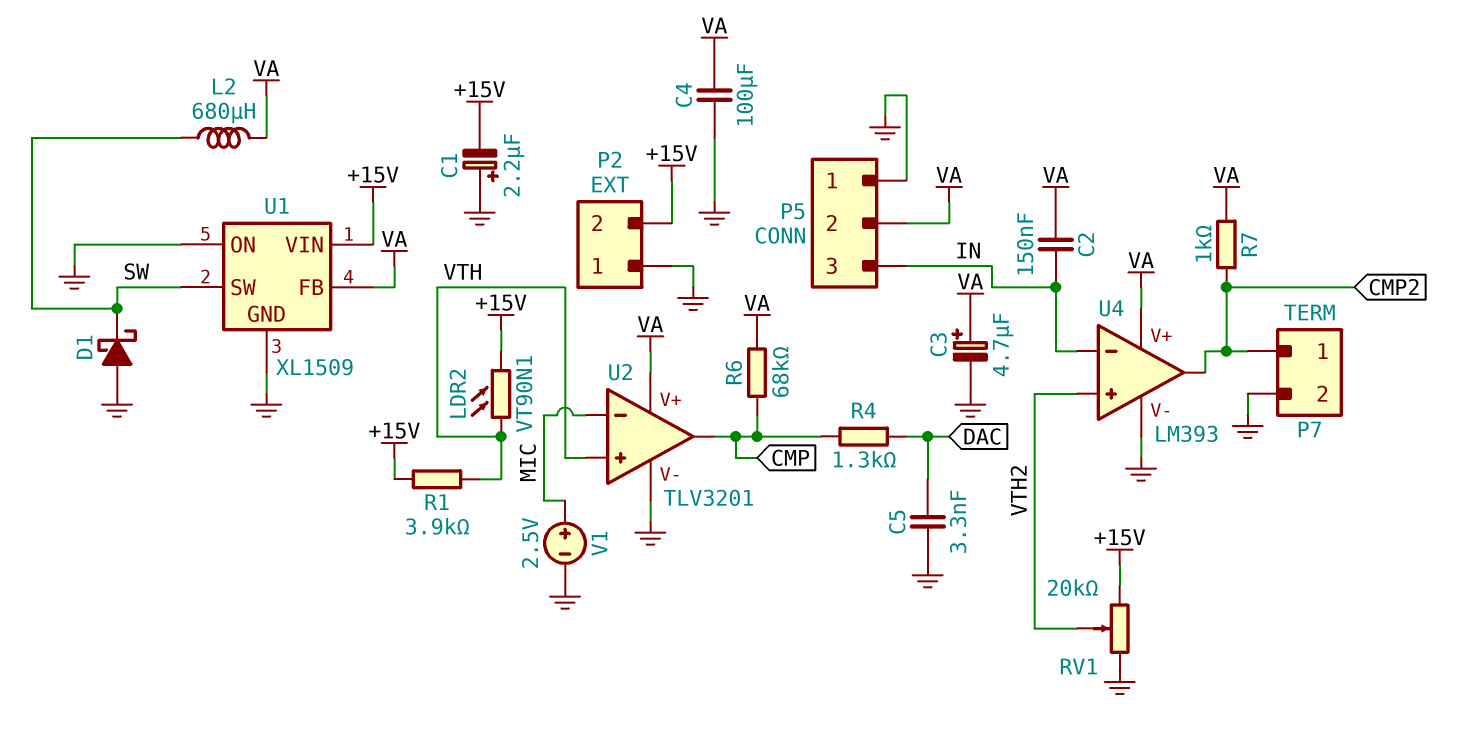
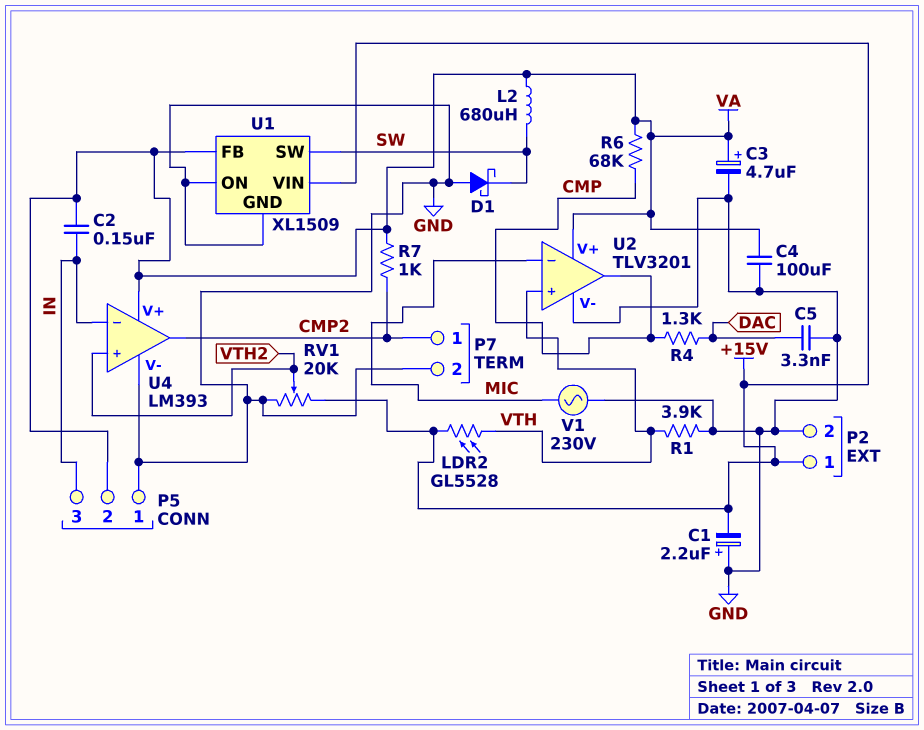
LDR2: VT90N1 (+15V, VTH) -> GL5528 (+15V, VTH)
P2 pin 1: GND -> +15V
P2 pin 2: +15V -> GND
R1: 3.9k (+15V, VTH) -> 3.9k (GND, VTH)
V1: 2.5V (plus MIC, minus GND) -> AC 230V (GND, MIC)

